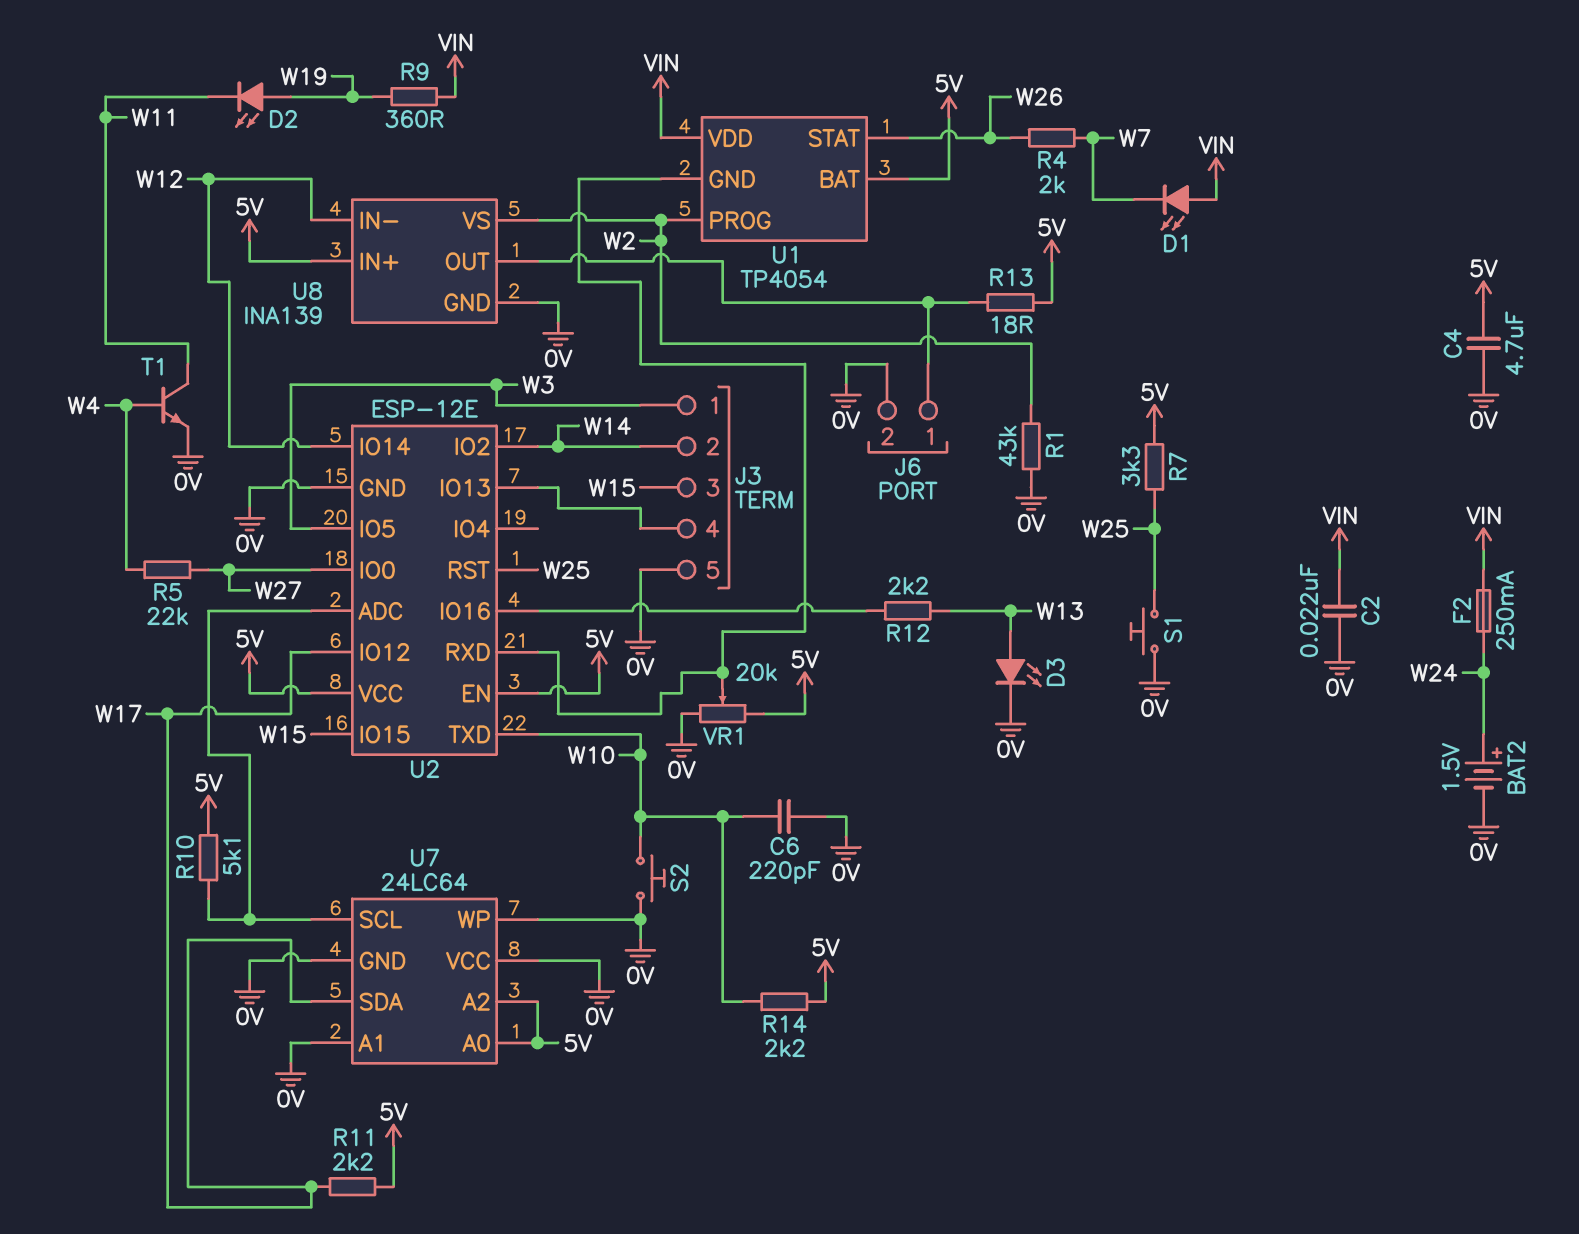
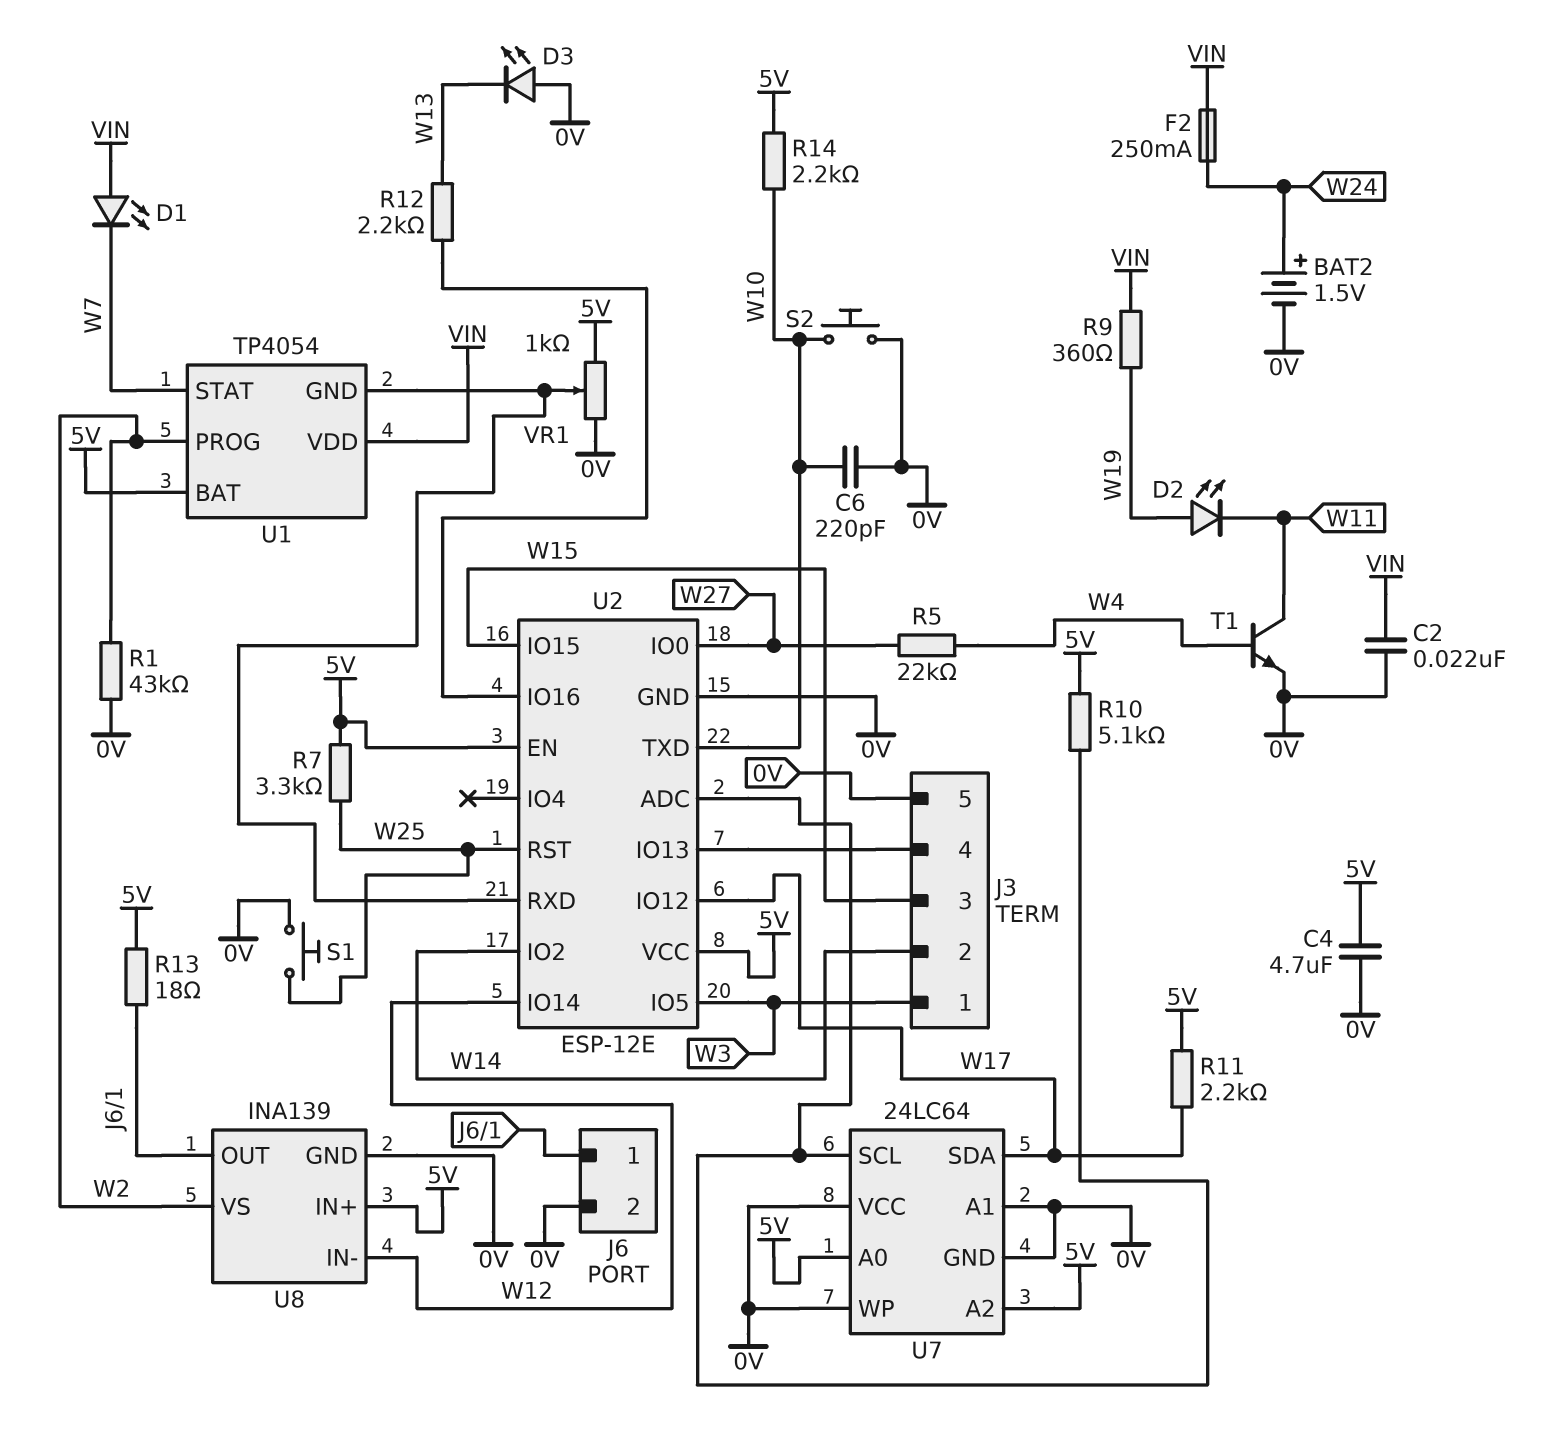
D3: LED (A W13, K 0V) -> LED (A 0V, K W13)
R4: 2k (W7, W26) -> none
U1 pin STAT: W26 -> W7
VR1: 20k (0V, 5V, wiper U1/GND) -> 1k (0V, 5V, wiper U1/GND)

